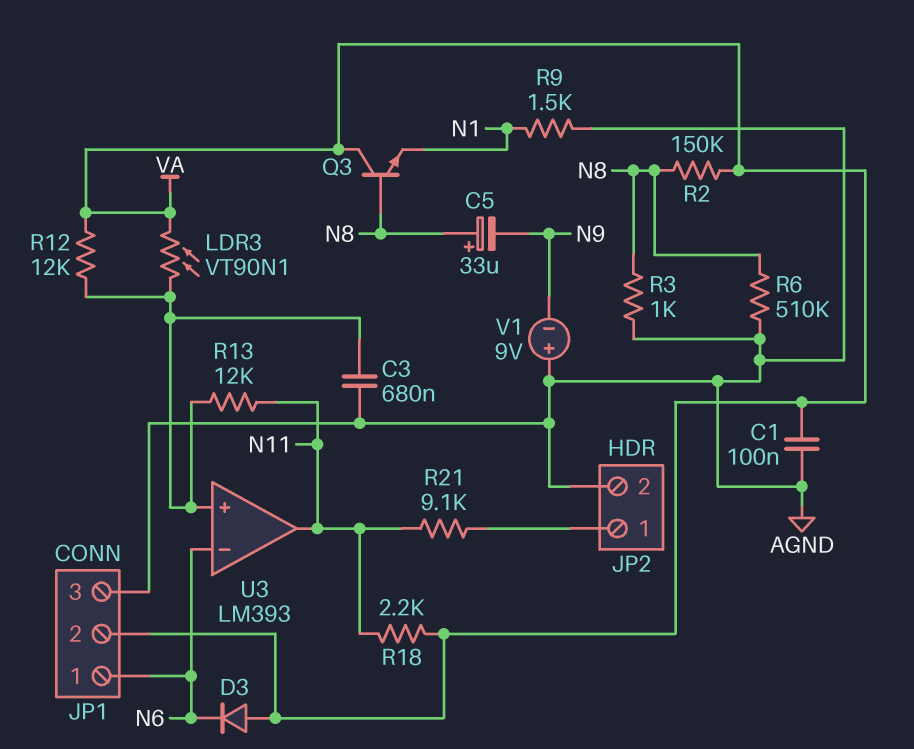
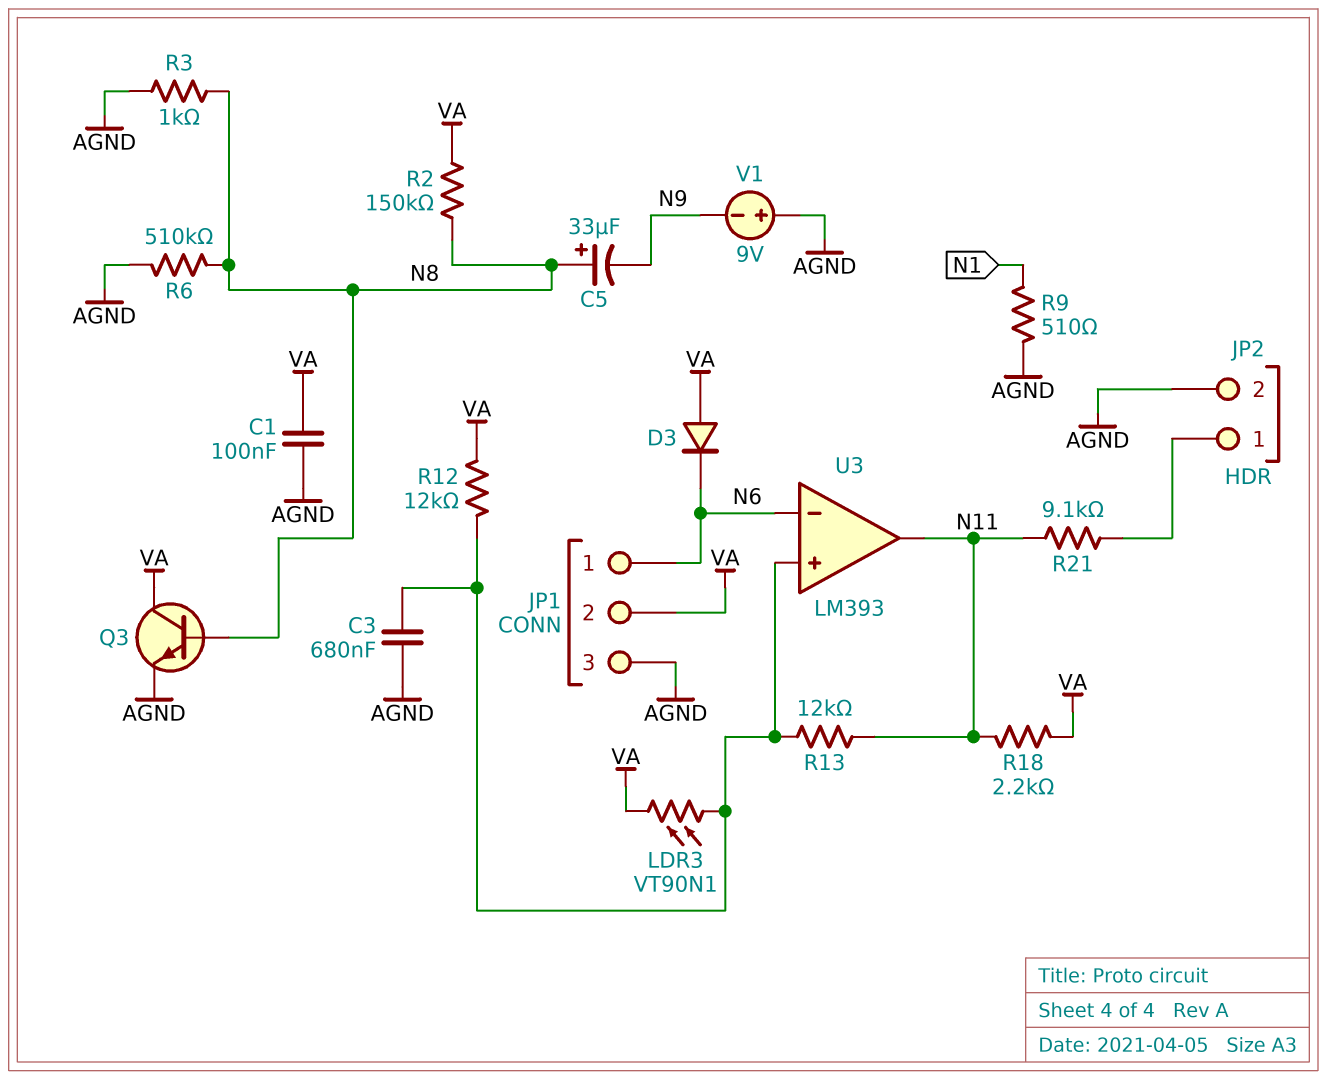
Q3: NPN (B N8, C VA, E N1) -> NPN (B N8, C VA, E AGND)
R9: 1.5k (AGND, N1) -> 510 (AGND, N1)

